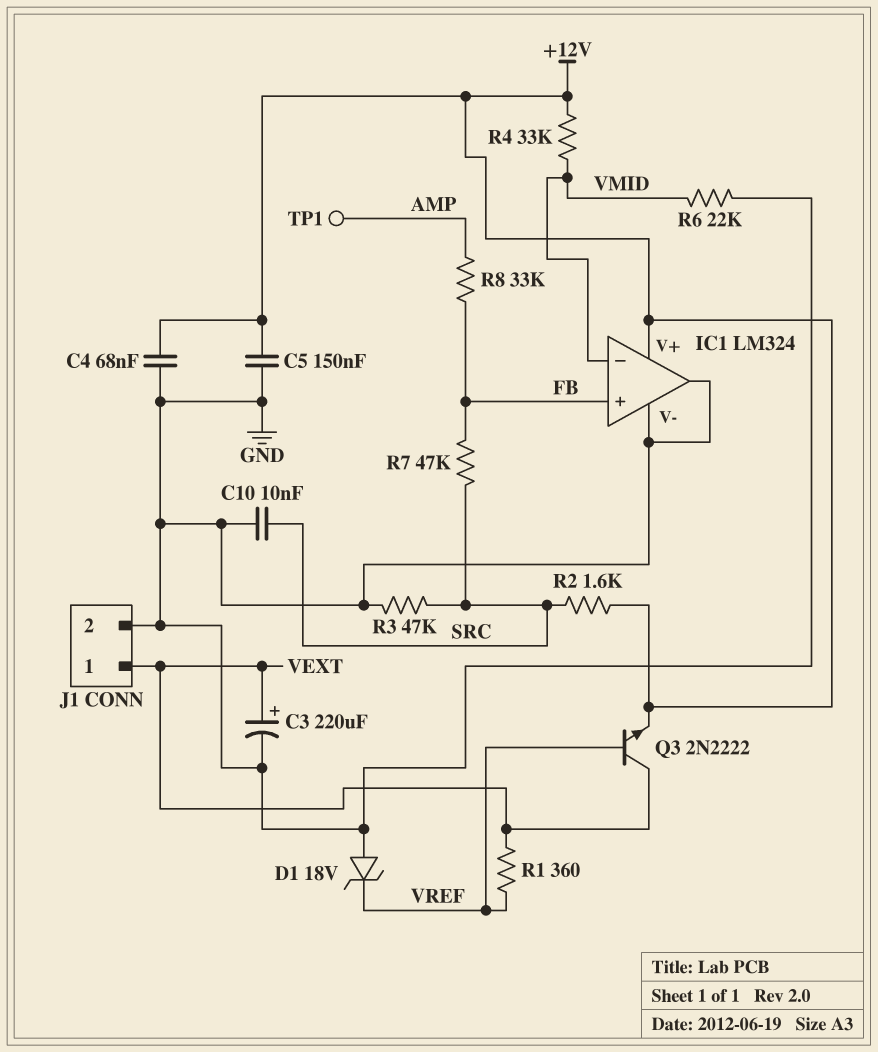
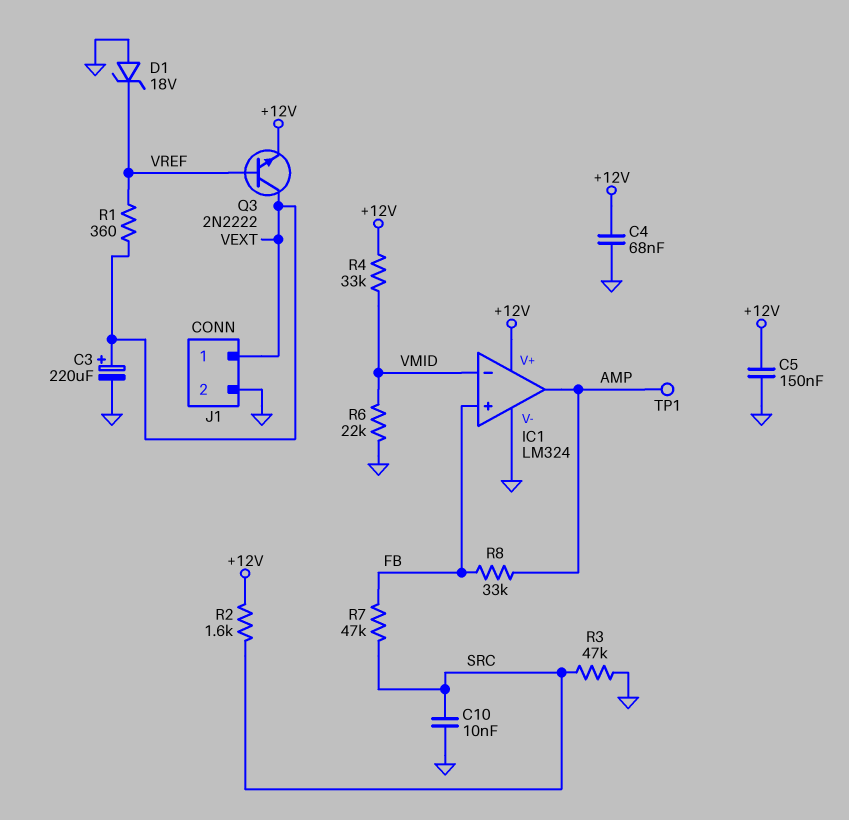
IC1 pin out: GND -> AMP

